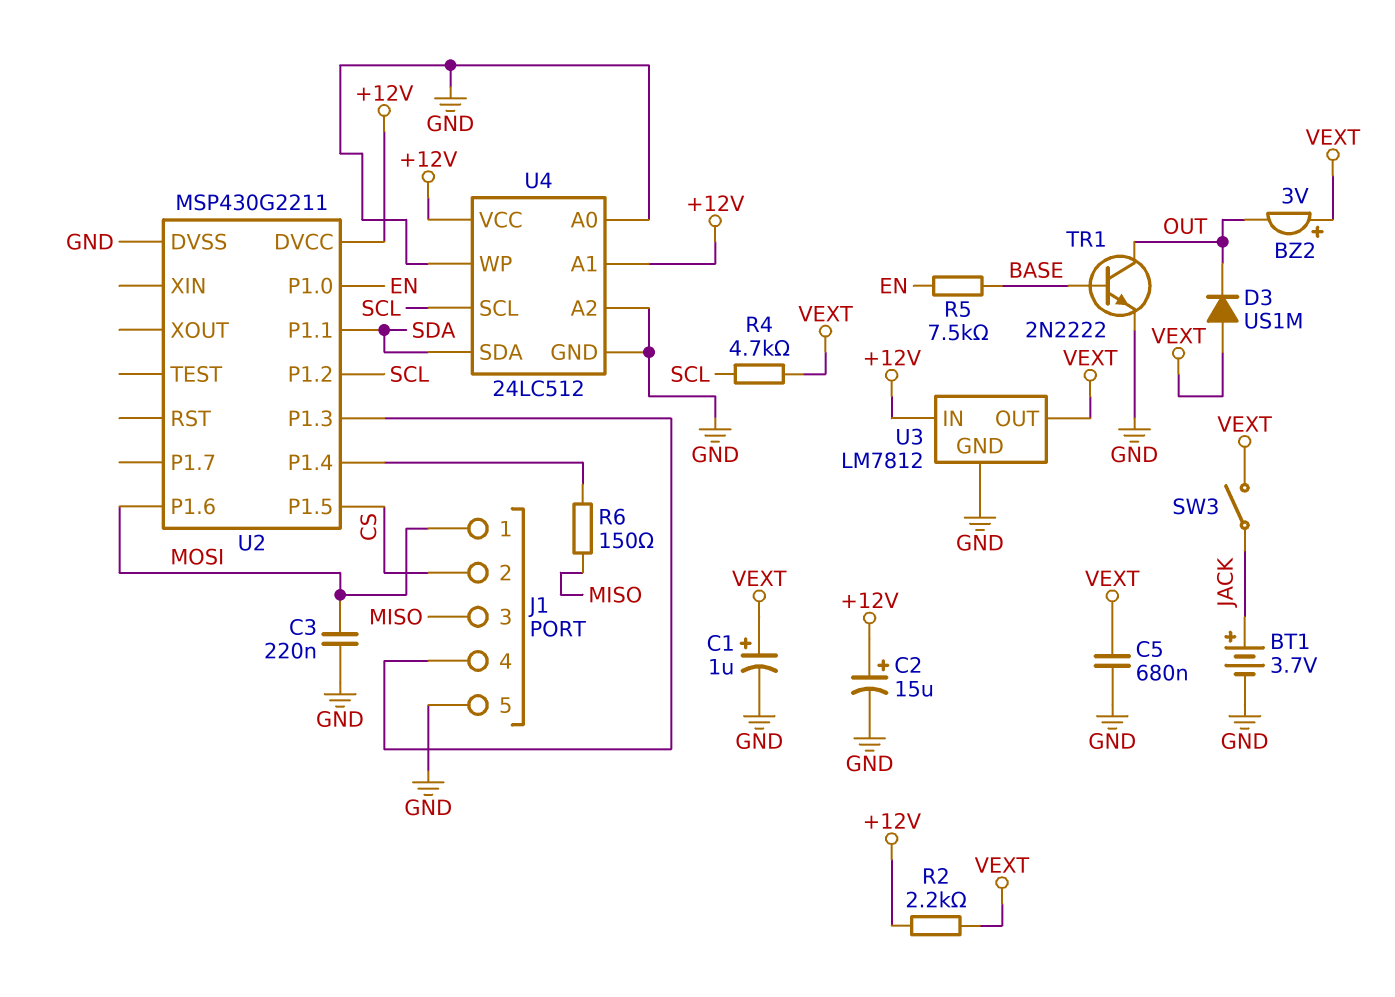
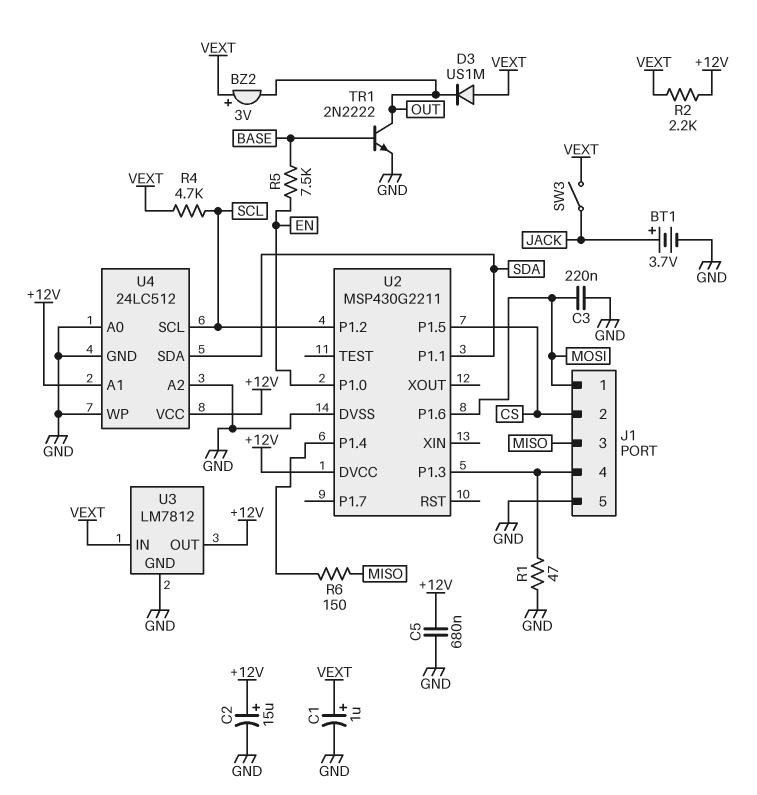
C5: 680nF (GND, VEXT) -> 680nF (+12V, GND)
R1: none -> 47 (GND, J1/4)
U3 pin IN: +12V -> VEXT
U3 pin OUT: VEXT -> +12V

